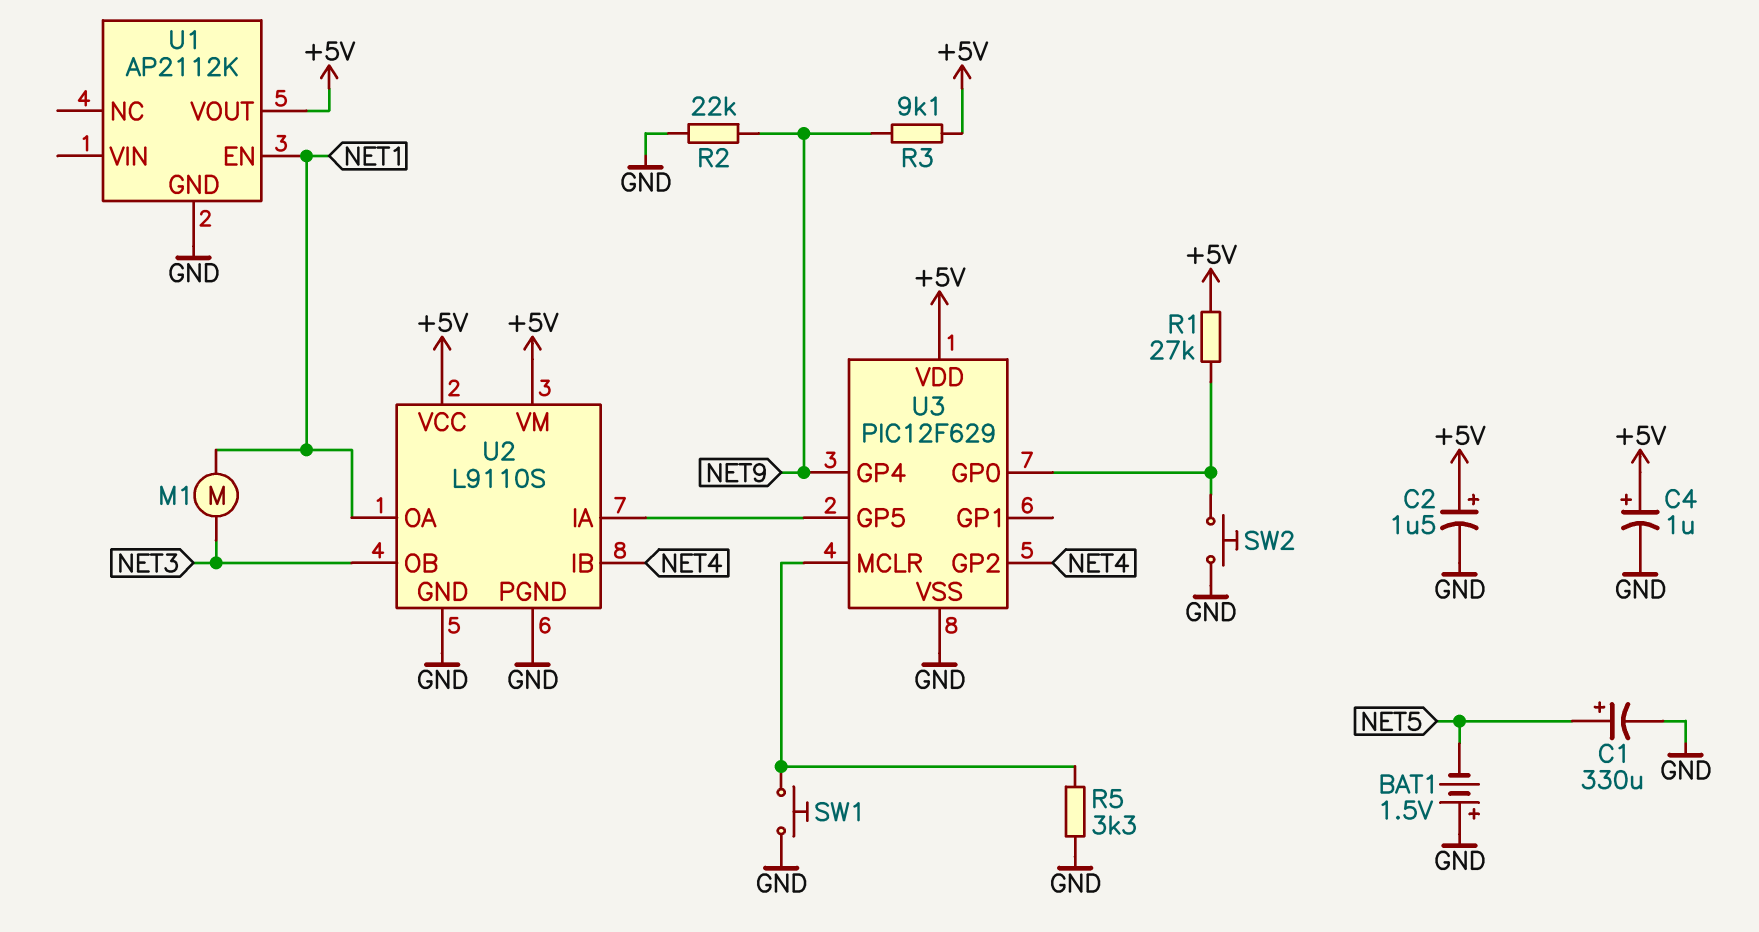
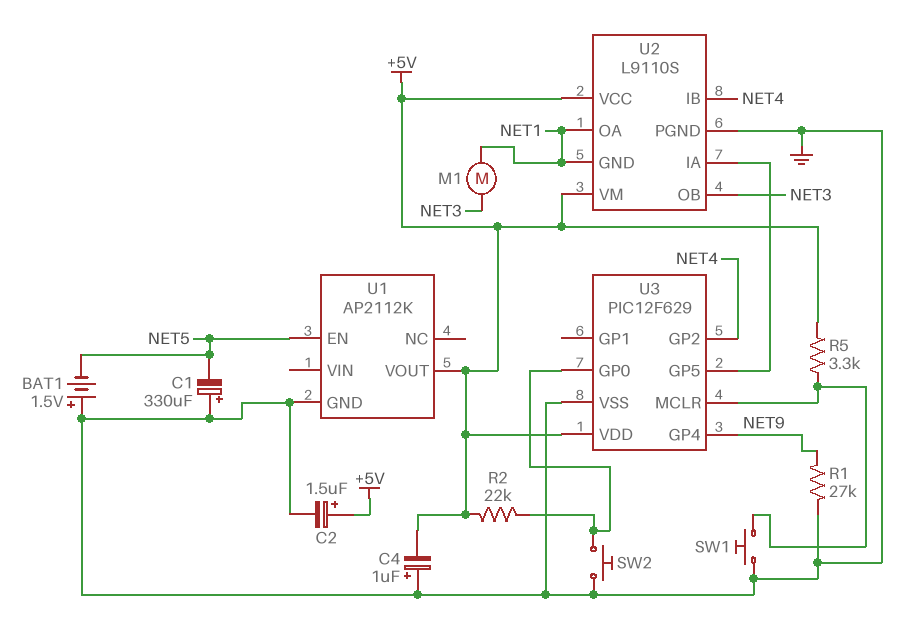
C1: 330uF (plus NET5, minus GND) -> 330uF (plus GND, minus NET5)
C4: 1uF (plus +5V, minus GND) -> 1uF (plus GND, minus +5V)
R1: 27k (+5V, U3/GP0) -> 27k (GND, NET9)
R2: 22k (GND, NET9) -> 22k (+5V, U3/GP0)
R3: 9.1k (+5V, NET9) -> none
R5: 3.3k (GND, U3/MCLR) -> 3.3k (+5V, U3/MCLR)
U1 pin EN: NET1 -> NET5
U2 pin GND: GND -> NET1

